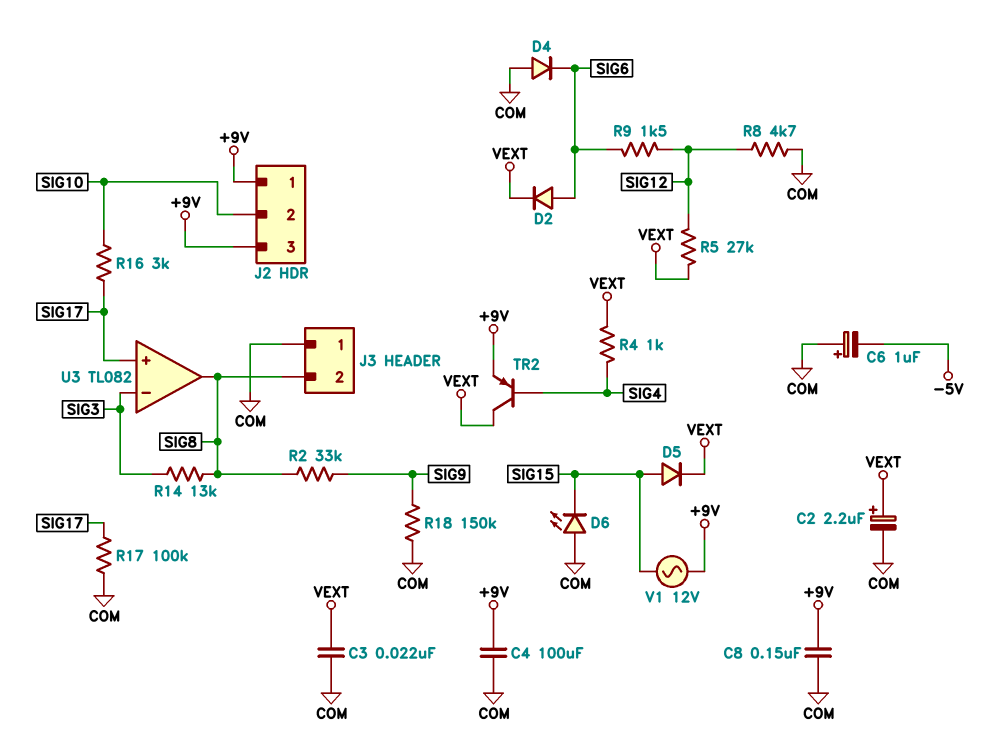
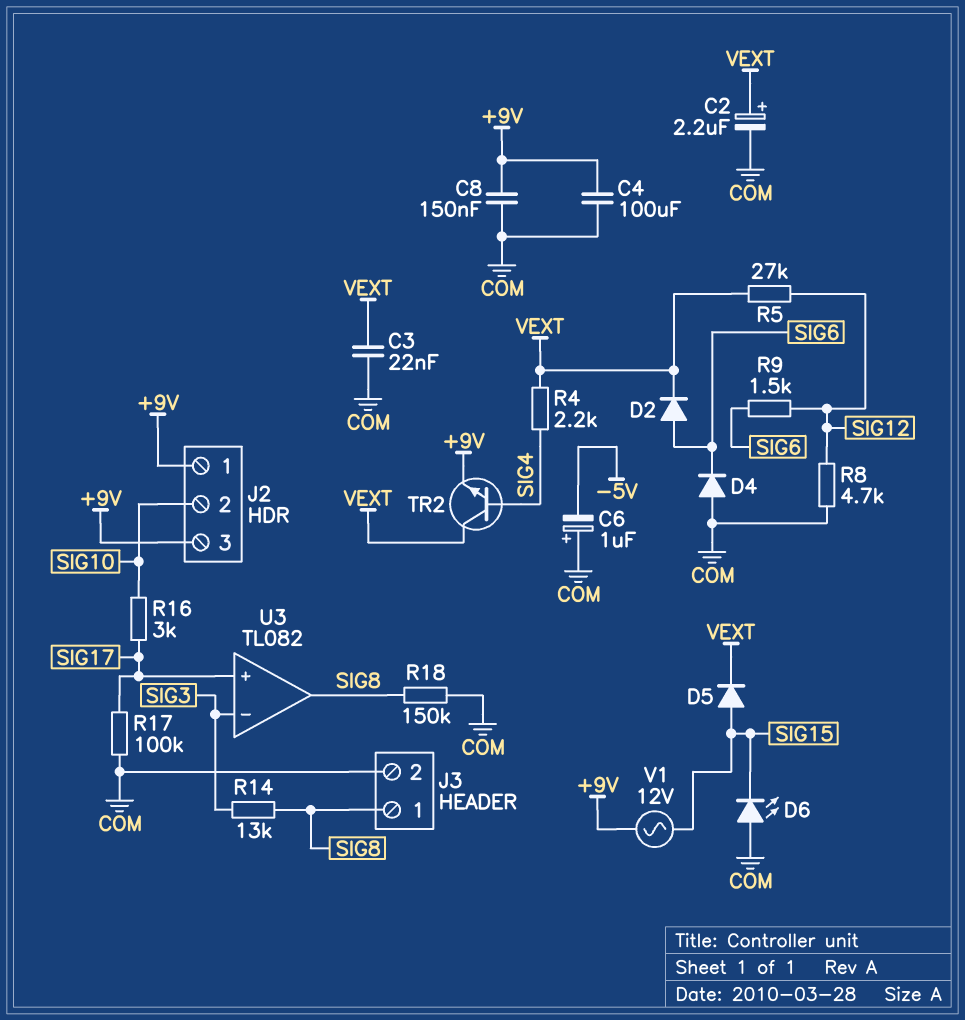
J3 pin 1: COM -> SIG8
J3 pin 2: SIG8 -> COM
R2: 33k (SIG8, SIG9) -> none
R4: 1k (SIG4, VEXT) -> 2.2k (SIG4, VEXT)
R18: 150k (COM, SIG9) -> 150k (COM, SIG8)
TR2: PNP (B SIG4, C VEXT, E +9V) -> NPN (B SIG4, C VEXT, E +9V)

